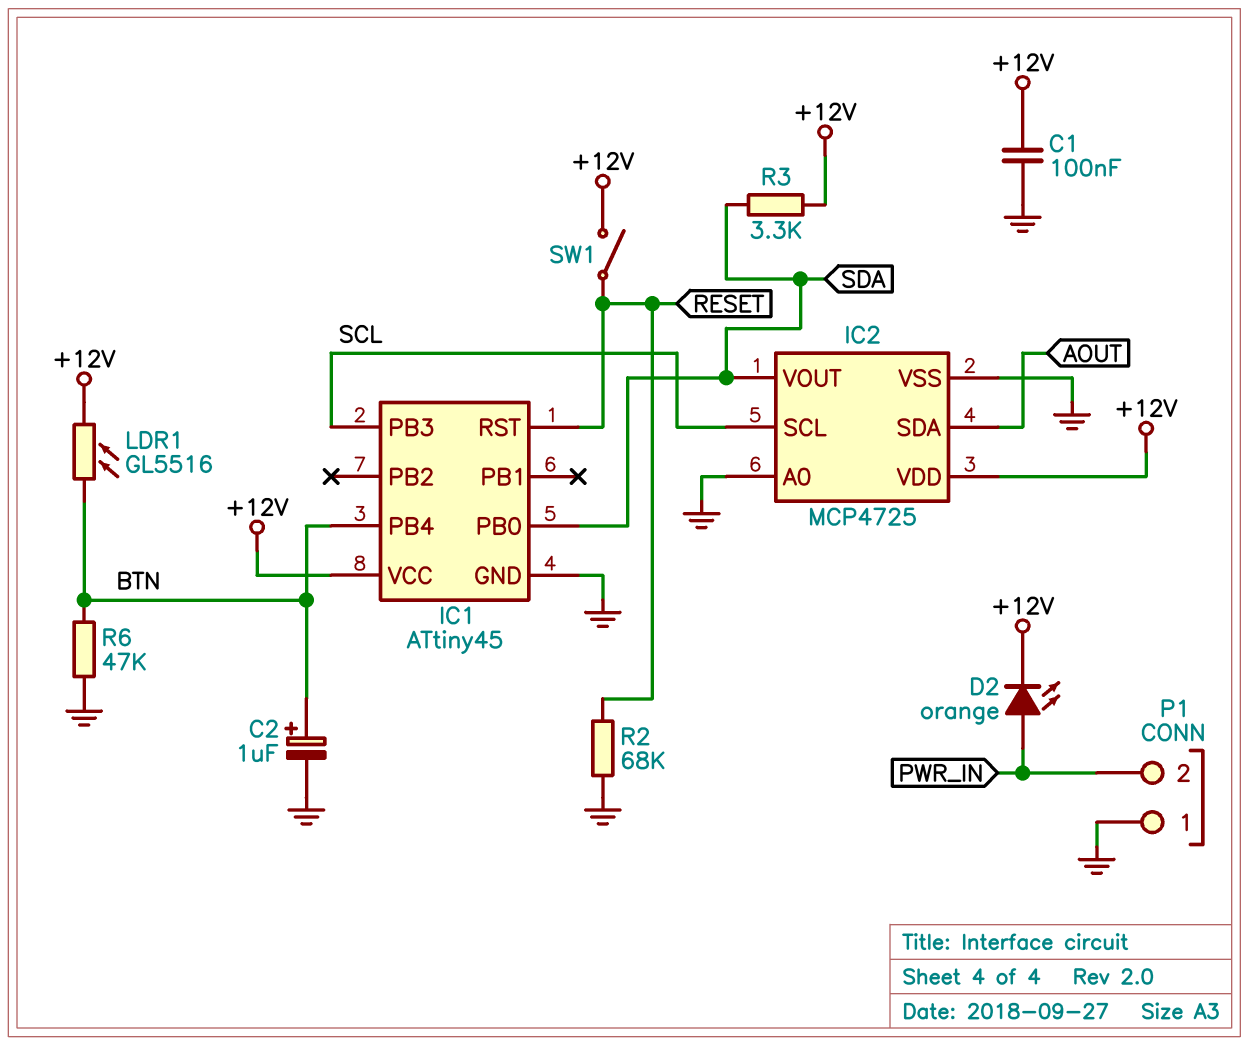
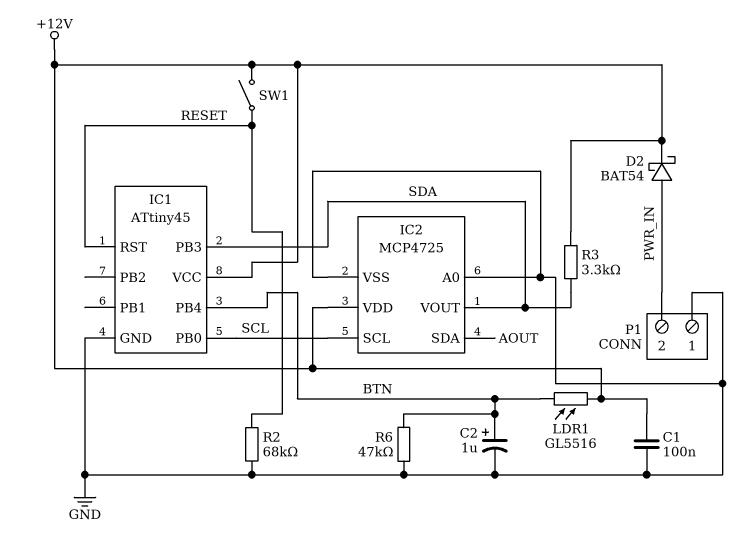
D2: LED orange (A PWR_IN, K +12V) -> schottky BAT54 (A PWR_IN, K +12V)
IC1 pin PB0: SDA -> SCL
IC1 pin PB3: SCL -> SDA

